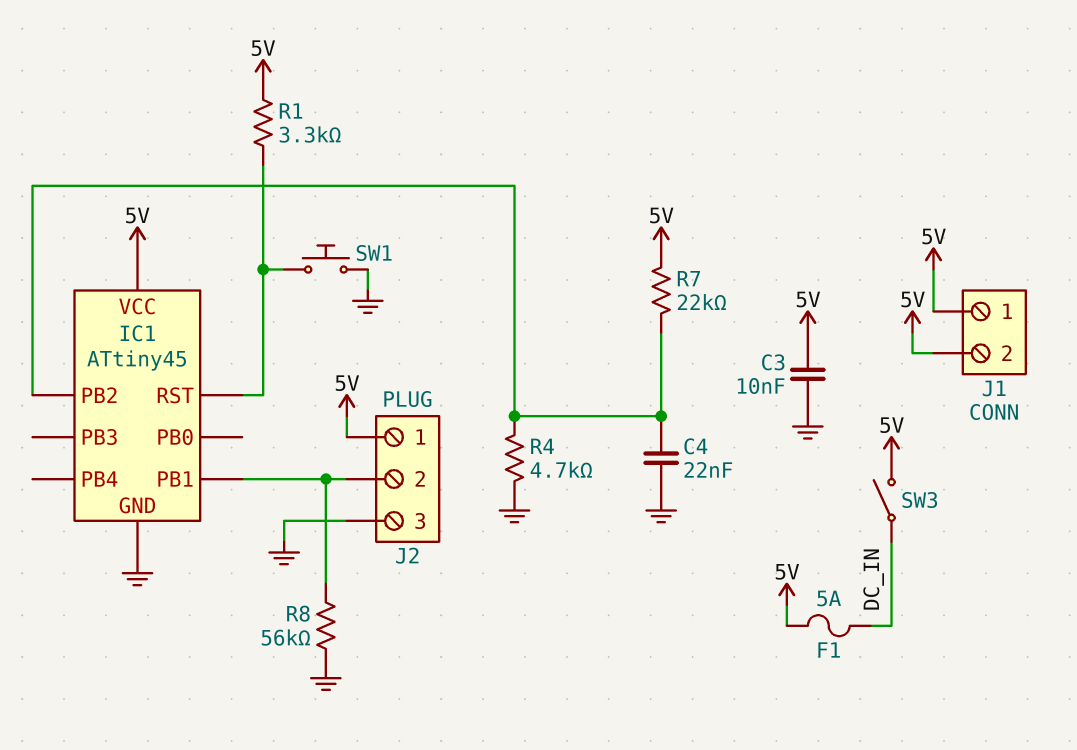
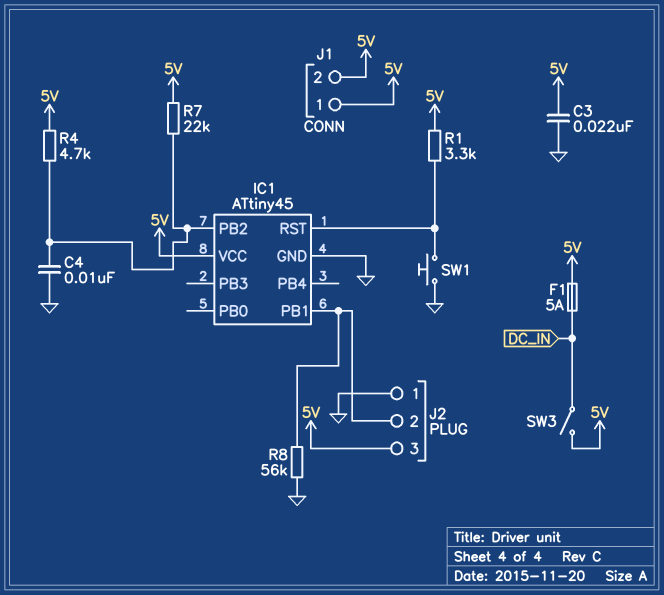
C3: 10nF (5V, GND) -> 22nF (5V, GND)
C4: 22nF (GND, IC1/PB2) -> 10nF (GND, IC1/PB2)
J2 pin 1: 5V -> GND
J2 pin 3: GND -> 5V
R4: 4.7k (GND, IC1/PB2) -> 4.7k (5V, IC1/PB2)

